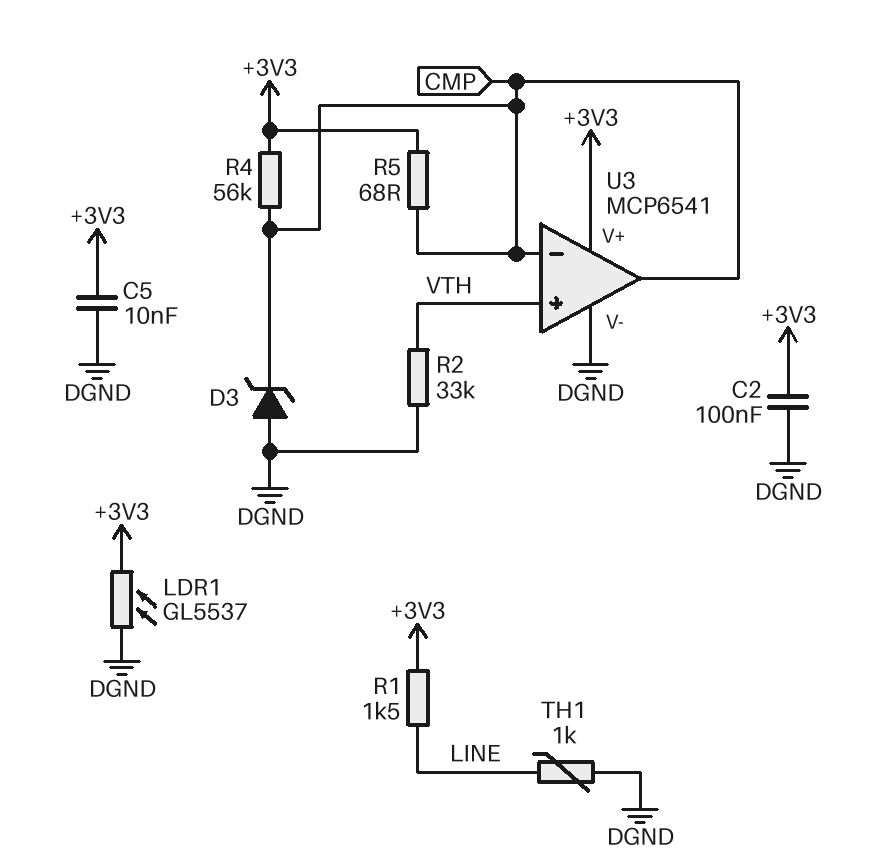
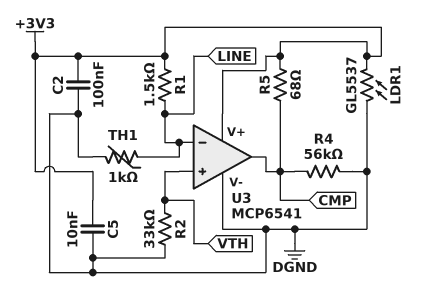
D3: zener (A DGND, K CMP) -> none
R4: 56k (+3V3, CMP) -> 56k (CMP, DGND)
U3 pin in-: CMP -> LINE

